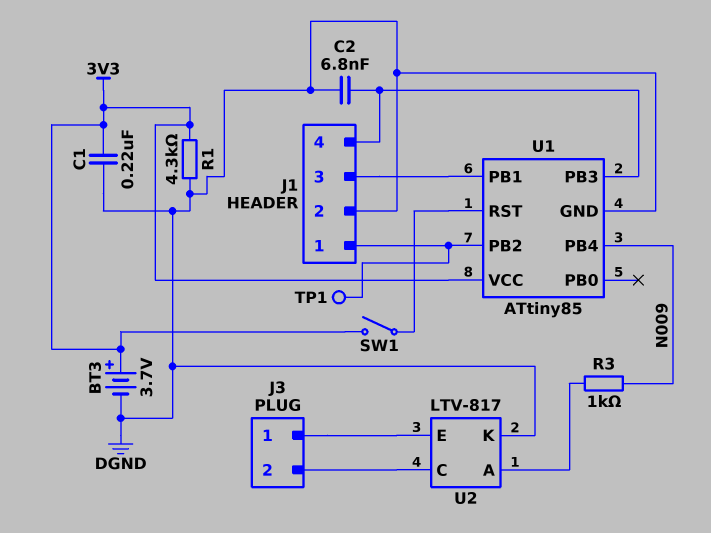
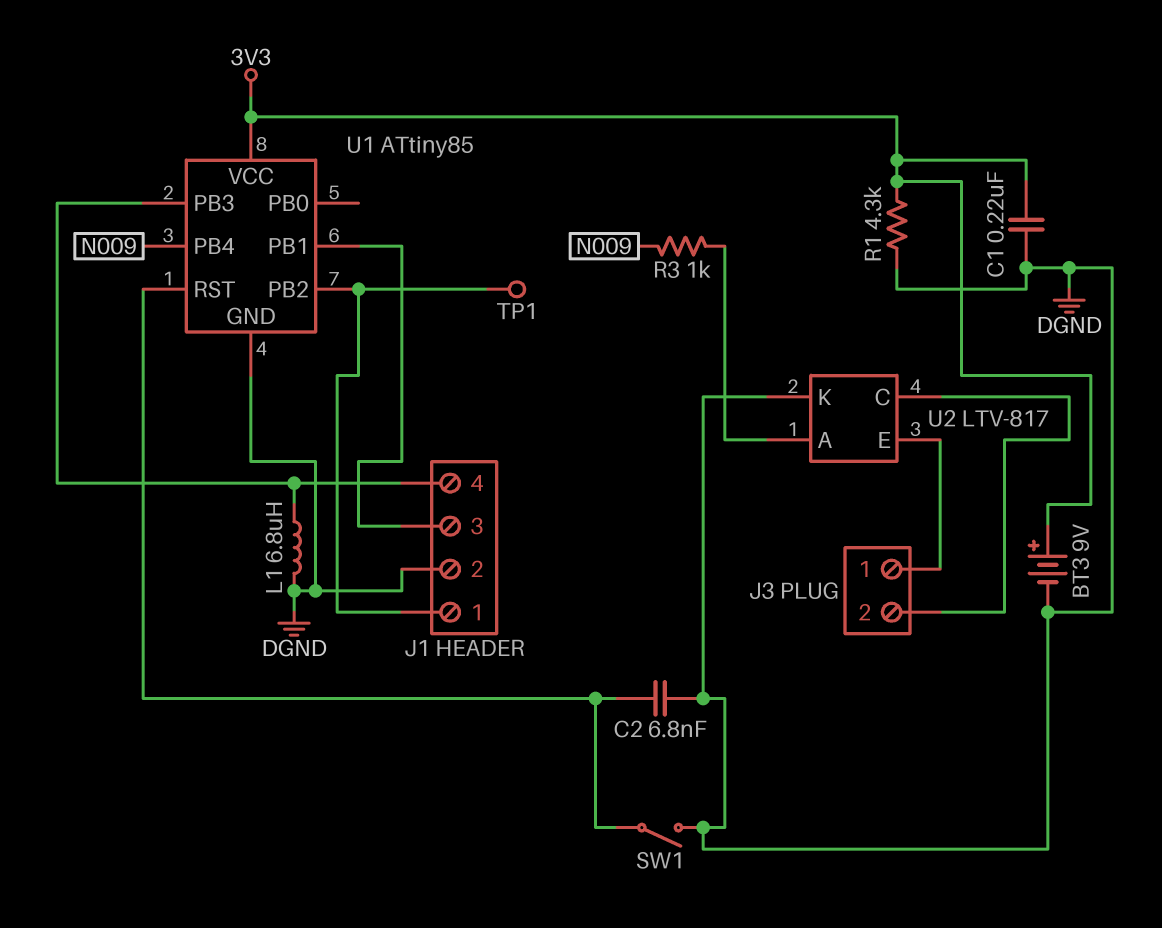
BT3: 3.7V (plus 3V3, minus DGND) -> 9V (plus 3V3, minus DGND)
C2: 6.8nF (DGND, J1/4) -> 6.8nF (DGND, U1/RST)
L1: none -> 6.8uH (DGND, J1/4)
SW1: switch (3V3, U1/RST) -> switch (DGND, U1/RST)

